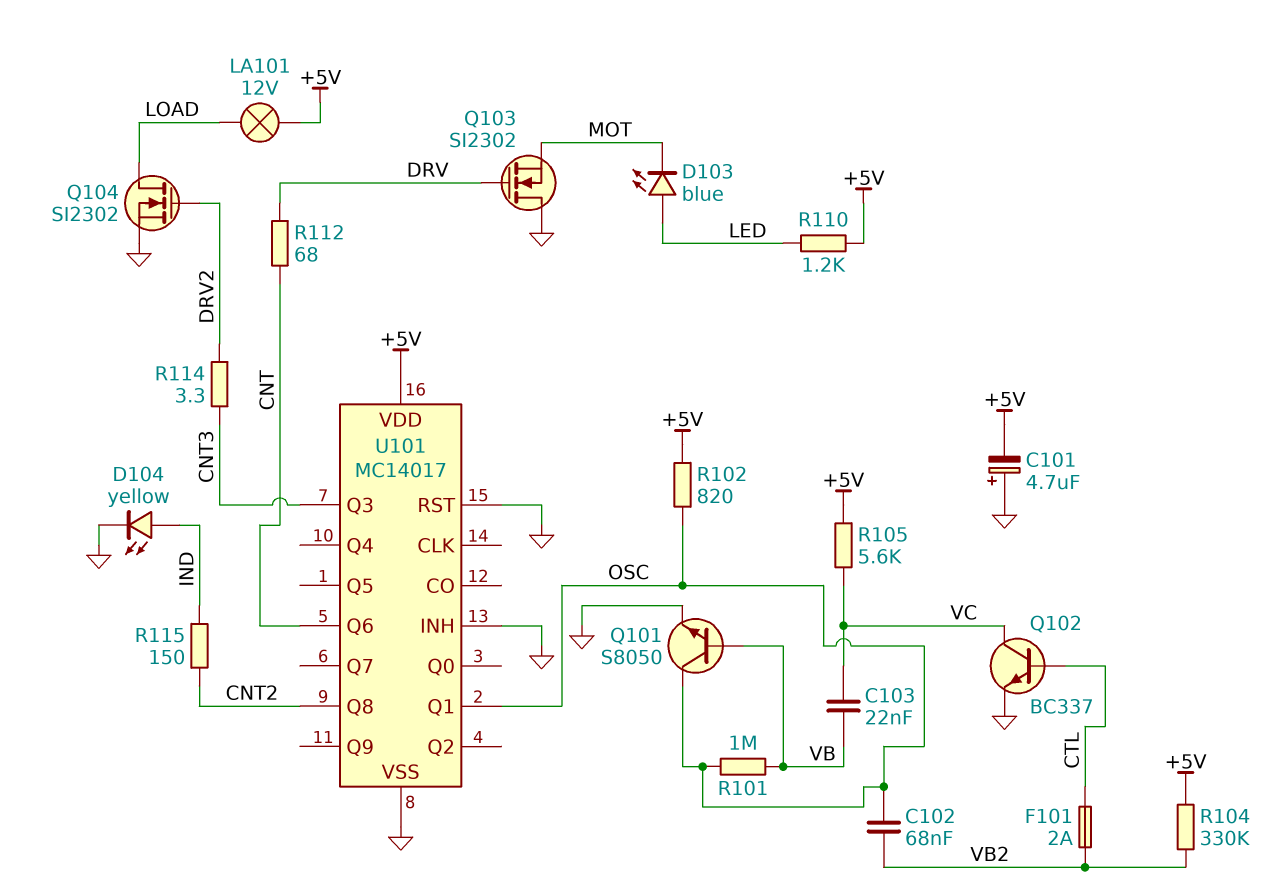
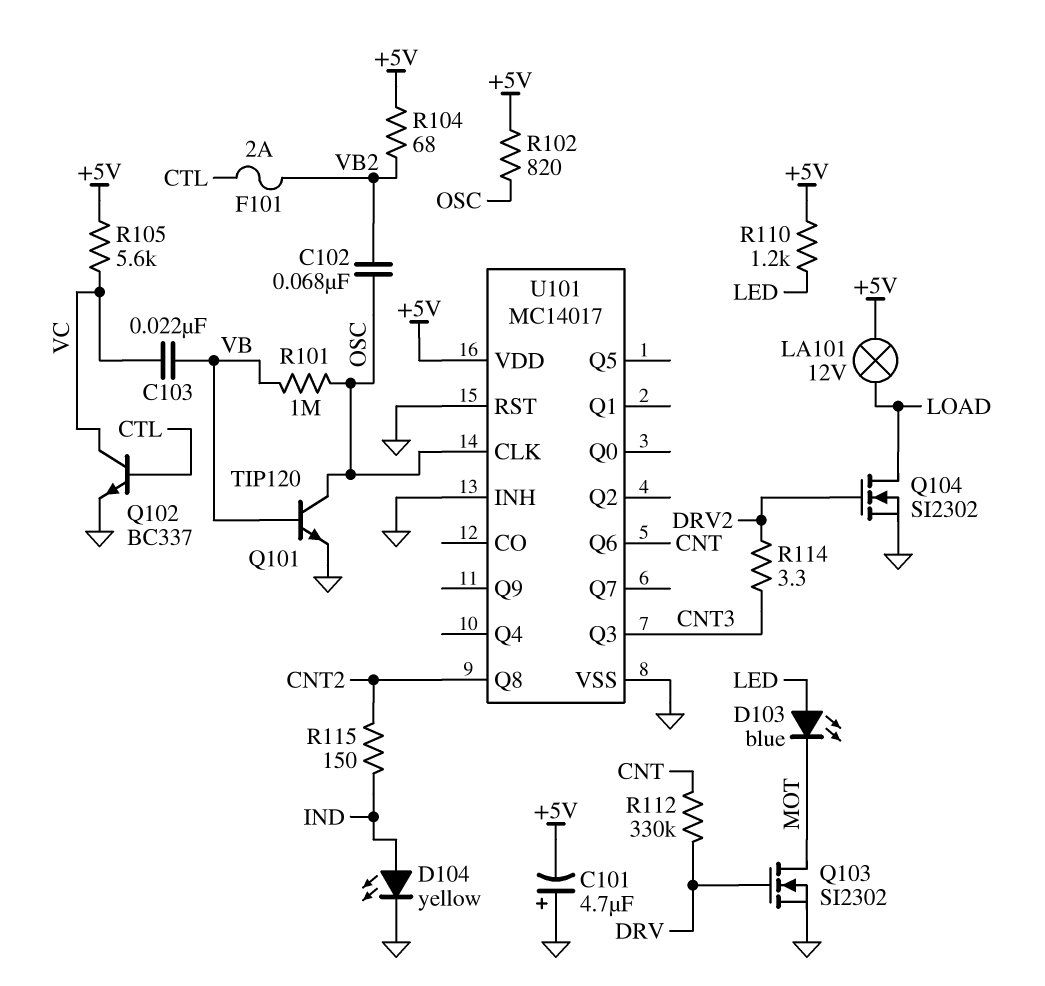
Q101: NPN S8050 (B VB, C OSC, E GND) -> NPN TIP120 (B VB, C OSC, E GND)
Q103: NMOS SI2302 (G DRV, D GND, S MOT) -> NMOS SI2302 (G DRV, D MOT, S GND)
R104: 330k (+5V, VB2) -> 68 (+5V, VB2)
R112: 68 (CNT, DRV) -> 330k (CNT, DRV)
U101 pin CLK: none -> OSC
U101 pin Q1: OSC -> none

